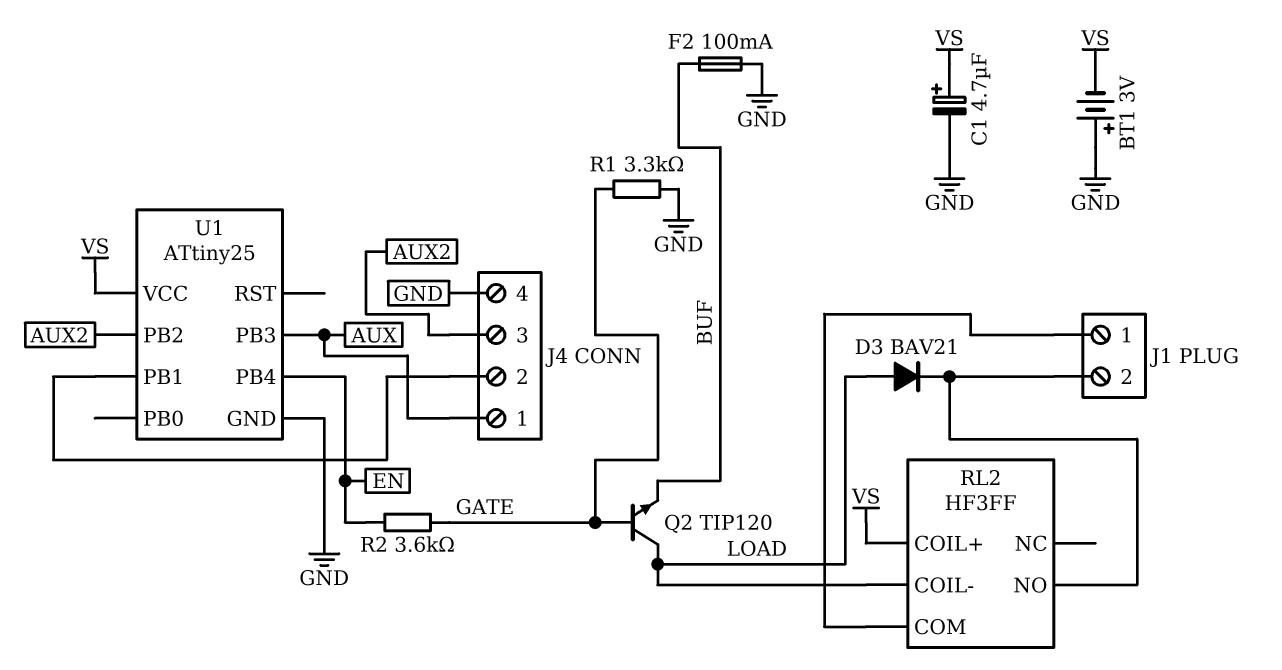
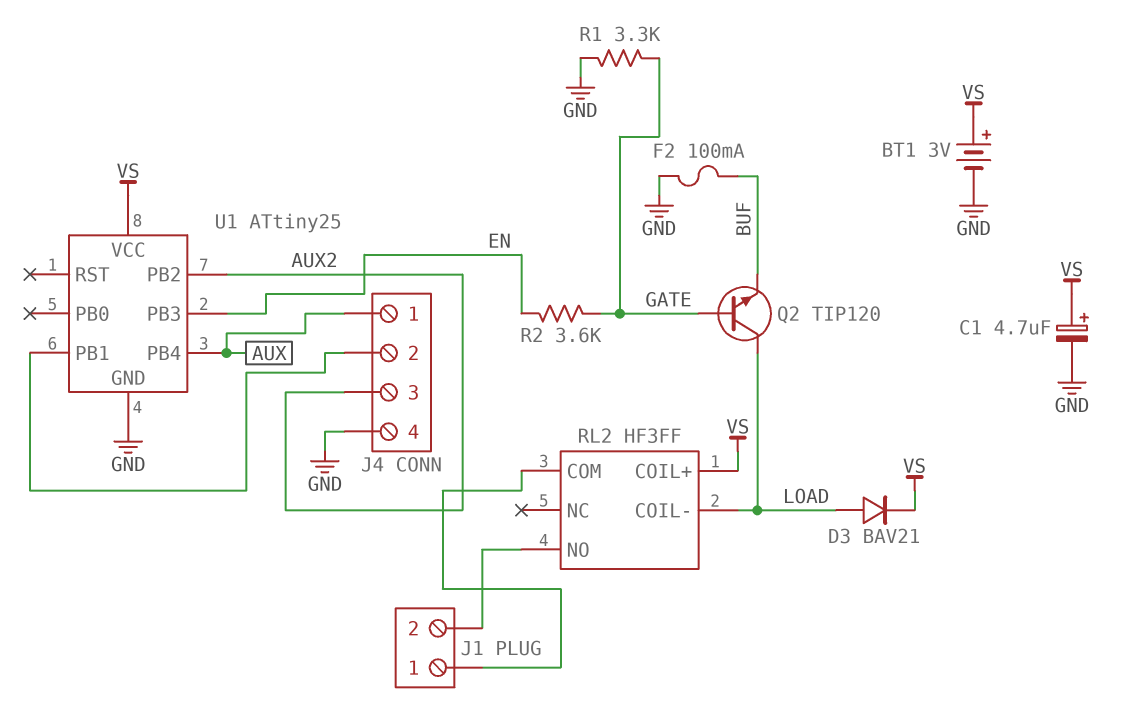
BT1: 3V (plus GND, minus VS) -> 3V (plus VS, minus GND)
D3: diode BAV21 (A LOAD, K J1/2) -> diode BAV21 (A LOAD, K VS)
U1 pin PB3: AUX -> EN
U1 pin PB4: EN -> AUX

